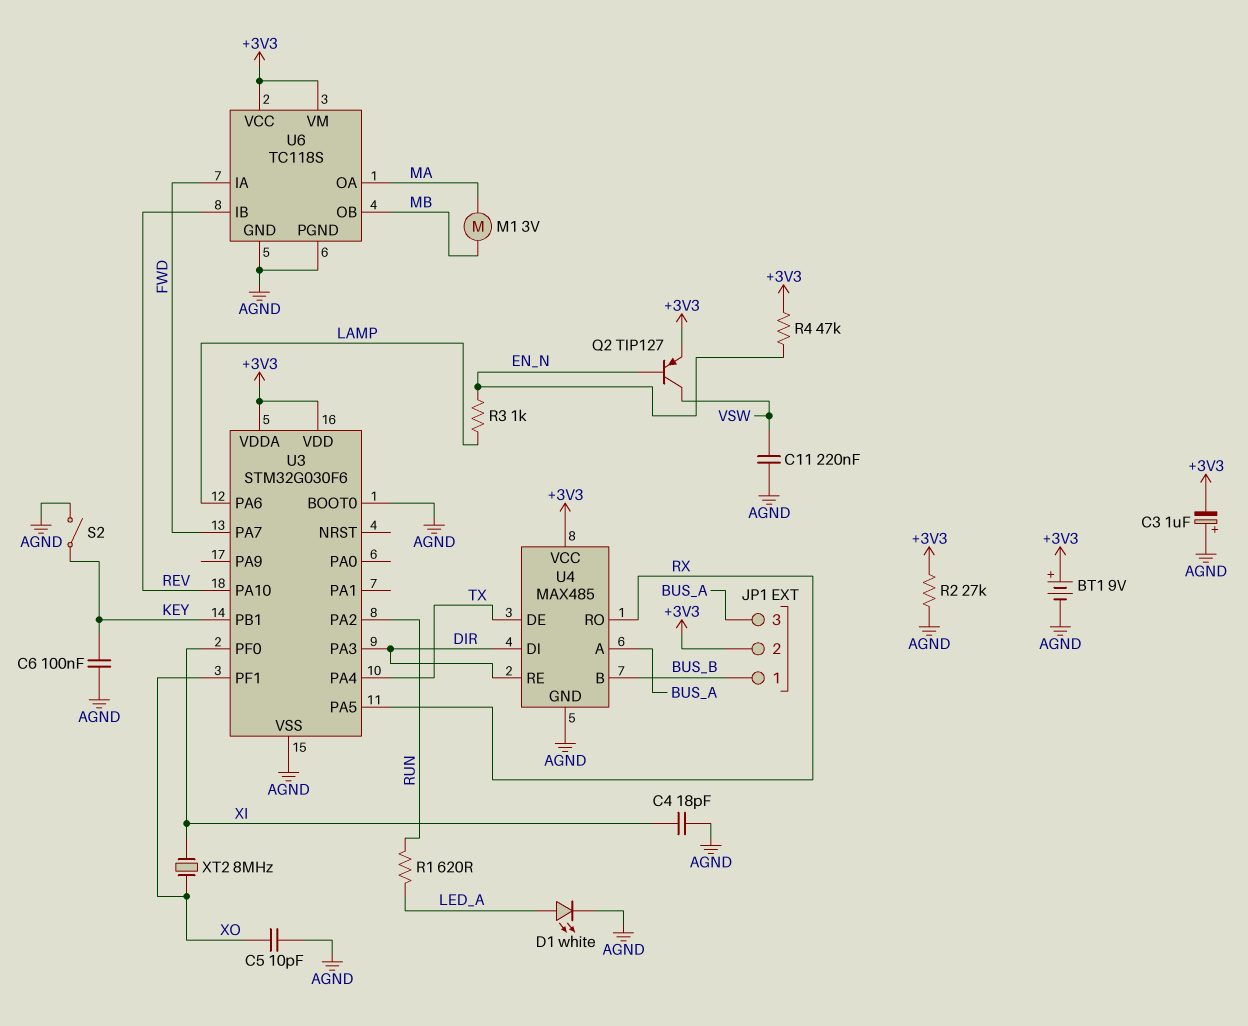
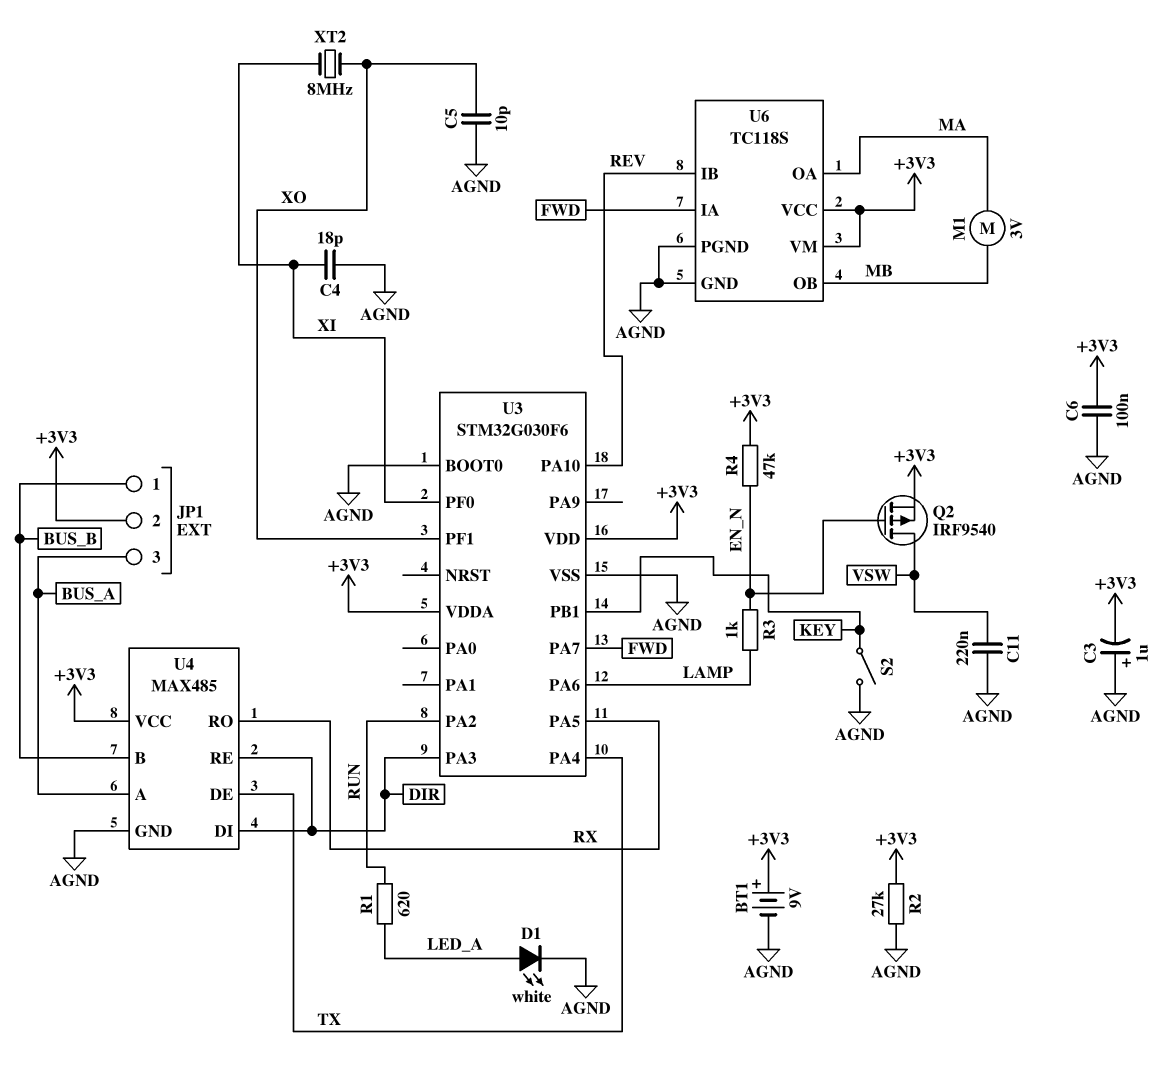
C6: 100nF (AGND, KEY) -> 100nF (+3V3, AGND)
Q2: PNP TIP127 (B EN_N, C VSW, E +3V3) -> PMOS IRF9540 (G EN_N, D VSW, S +3V3)

